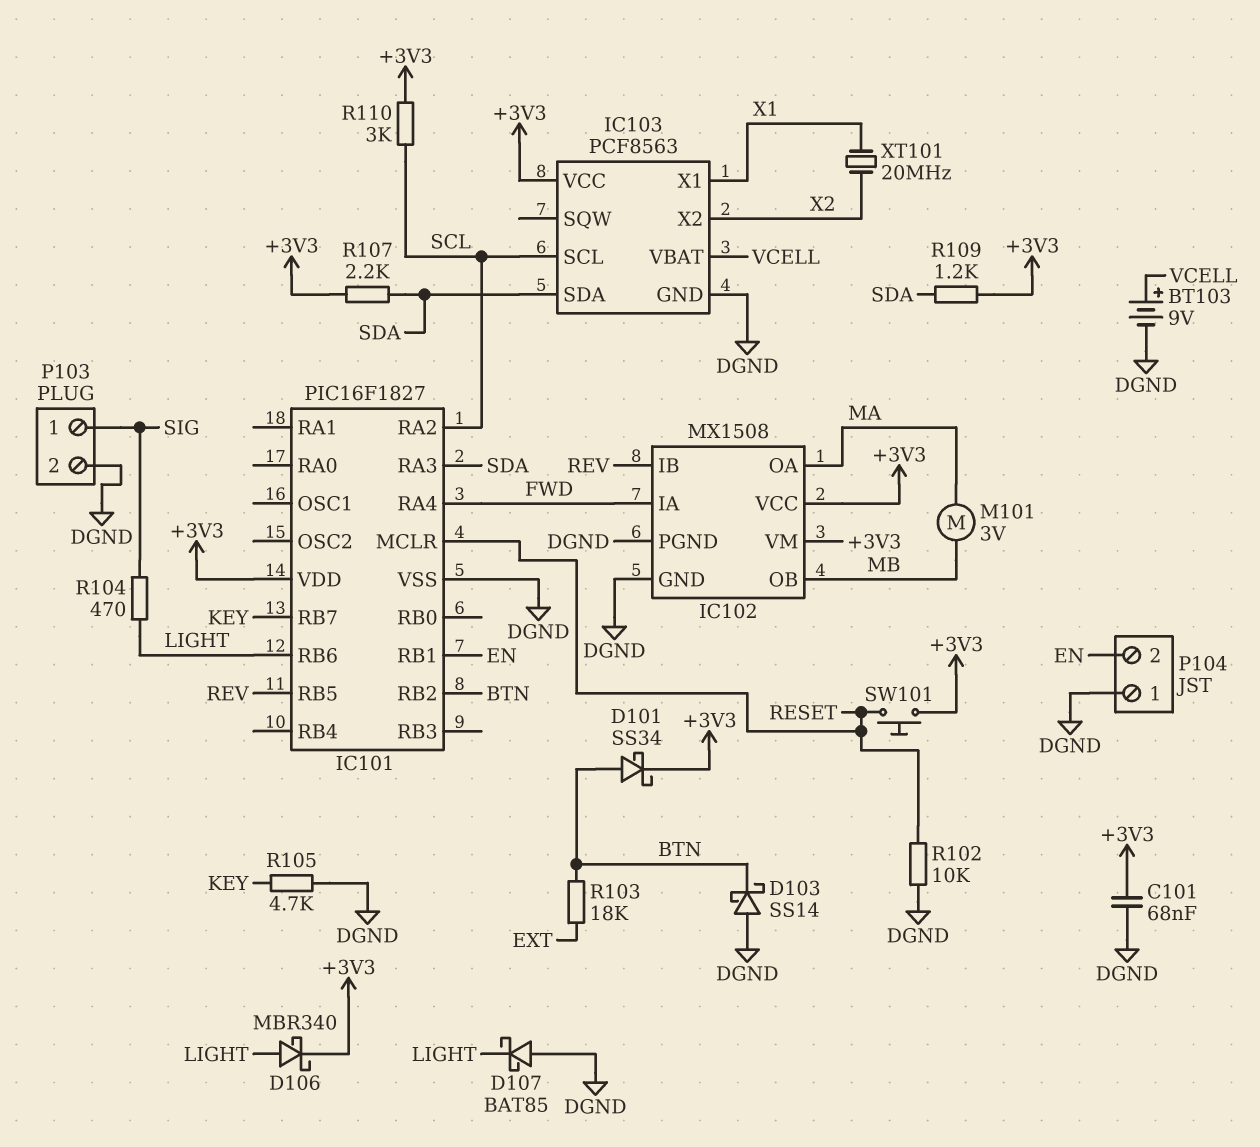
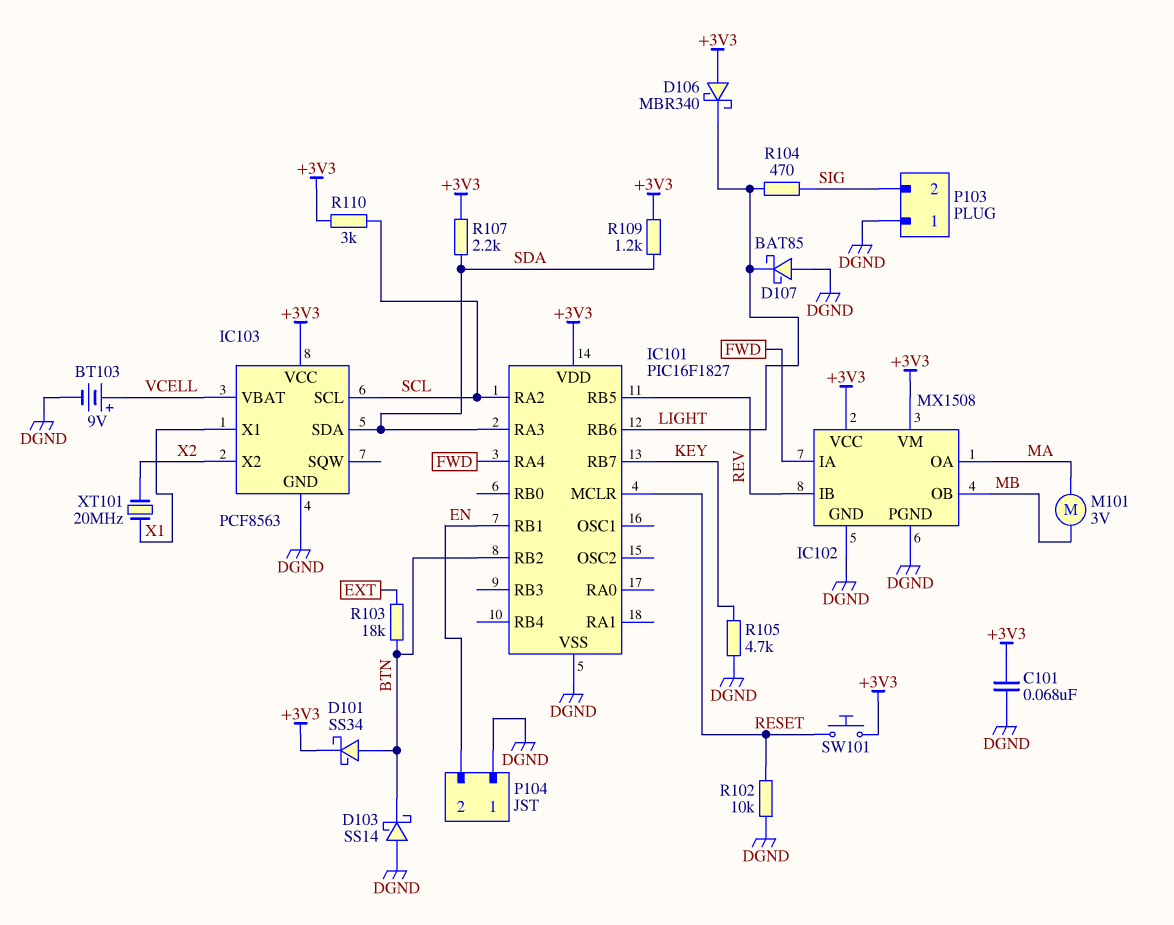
D106: schottky MBR340 (A LIGHT, K +3V3) -> schottky MBR340 (A +3V3, K LIGHT)
P103 pin 1: SIG -> DGND
P103 pin 2: DGND -> SIG

